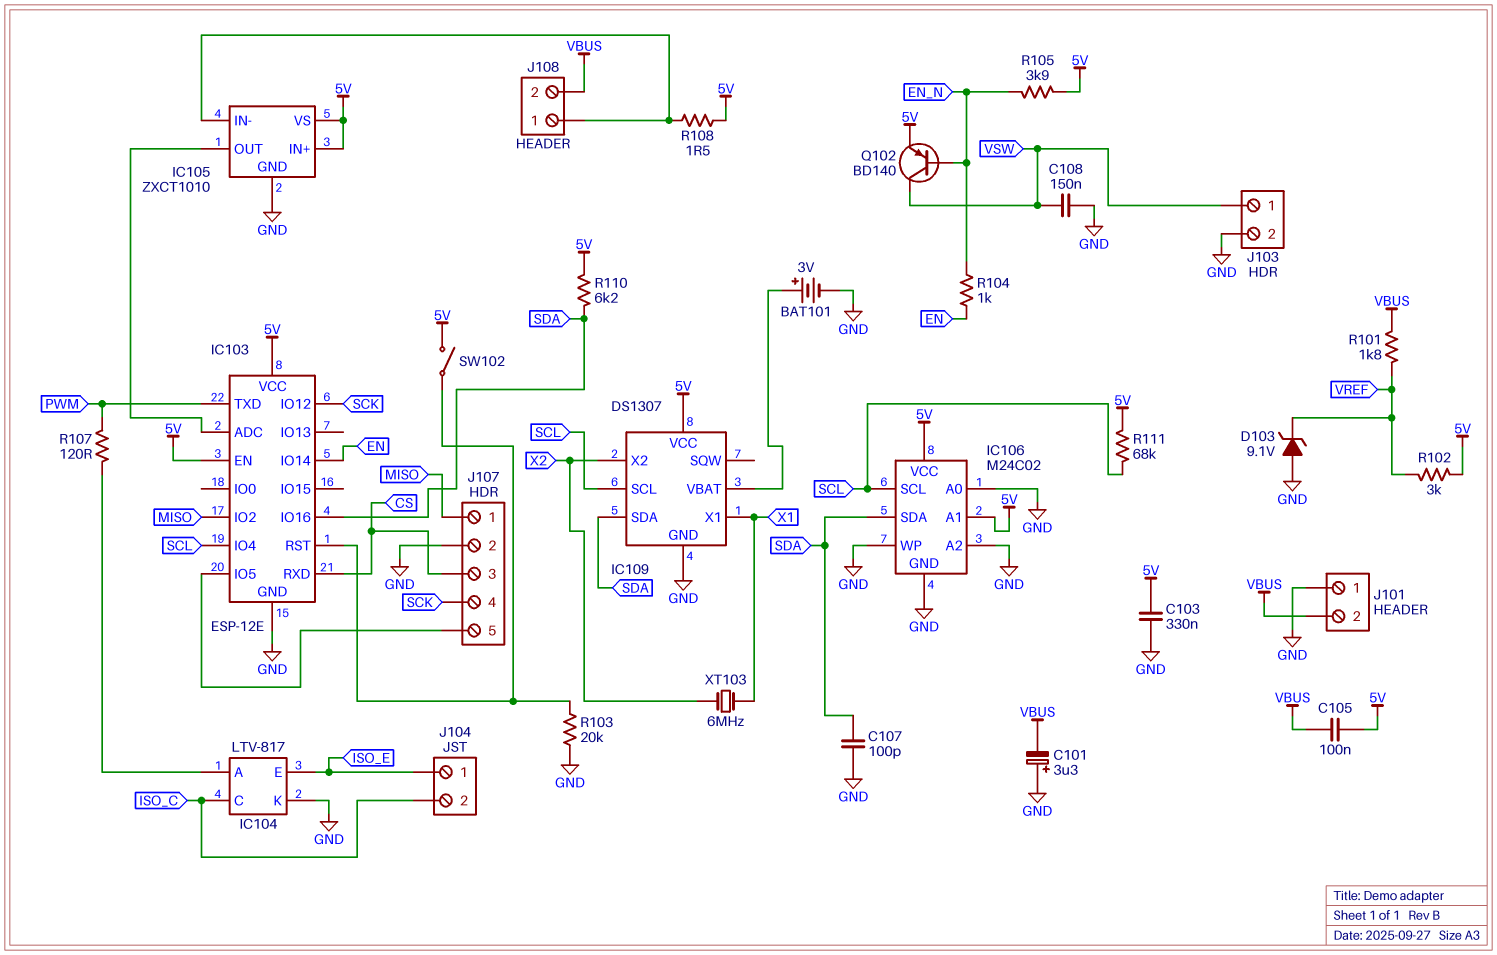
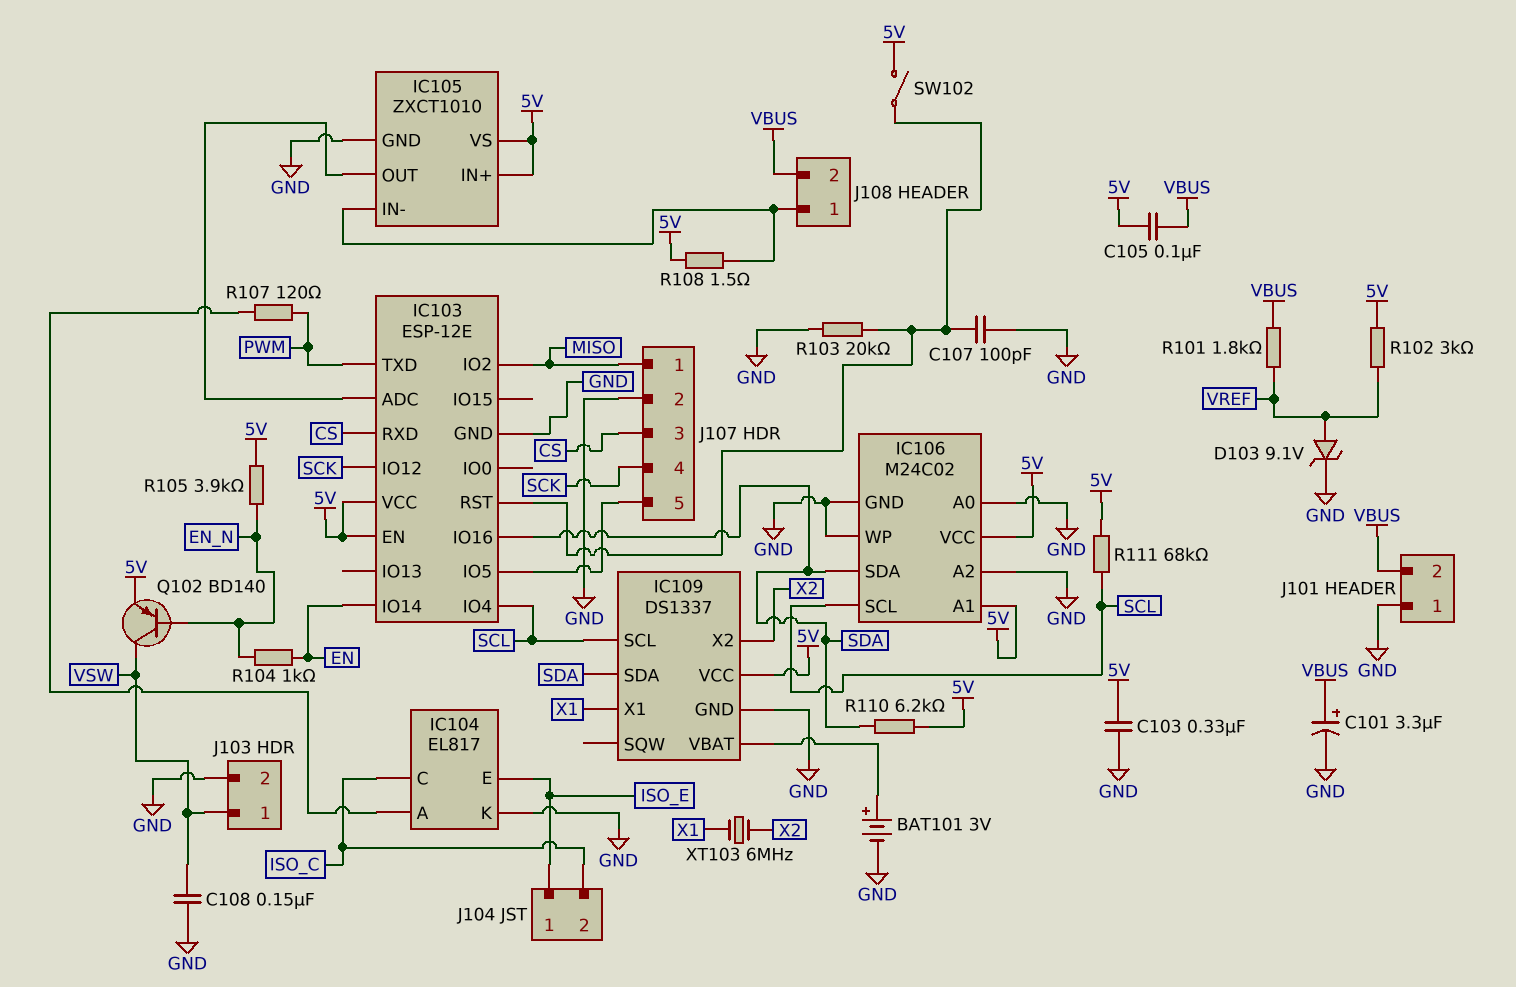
C101: 3.3uF (plus GND, minus VBUS) -> 3.3uF (plus VBUS, minus GND)
C107: 100pF (GND, SDA) -> 100pF (GND, IC103/RST)
D103: zener 9.1V (A GND, K VREF) -> zener 9.1V (A VREF, K GND)
IC104: LTV-817 -> EL817
IC109: DS1307 -> DS1337

